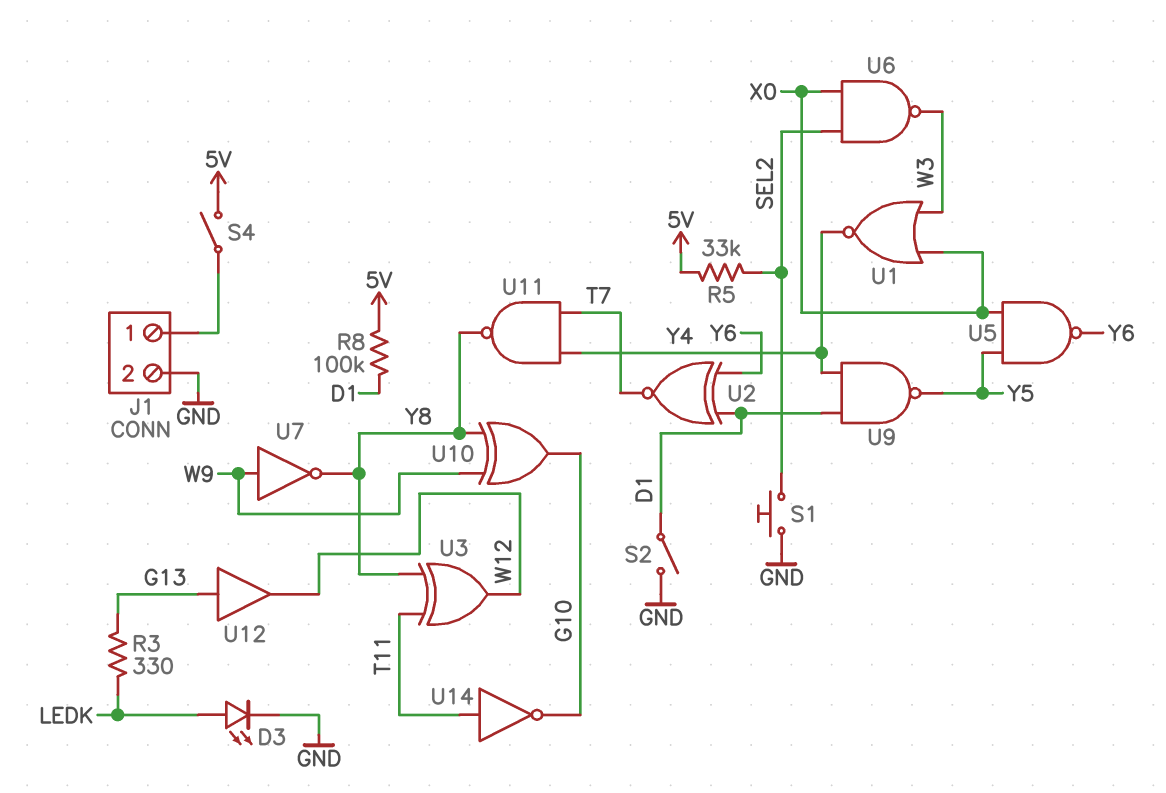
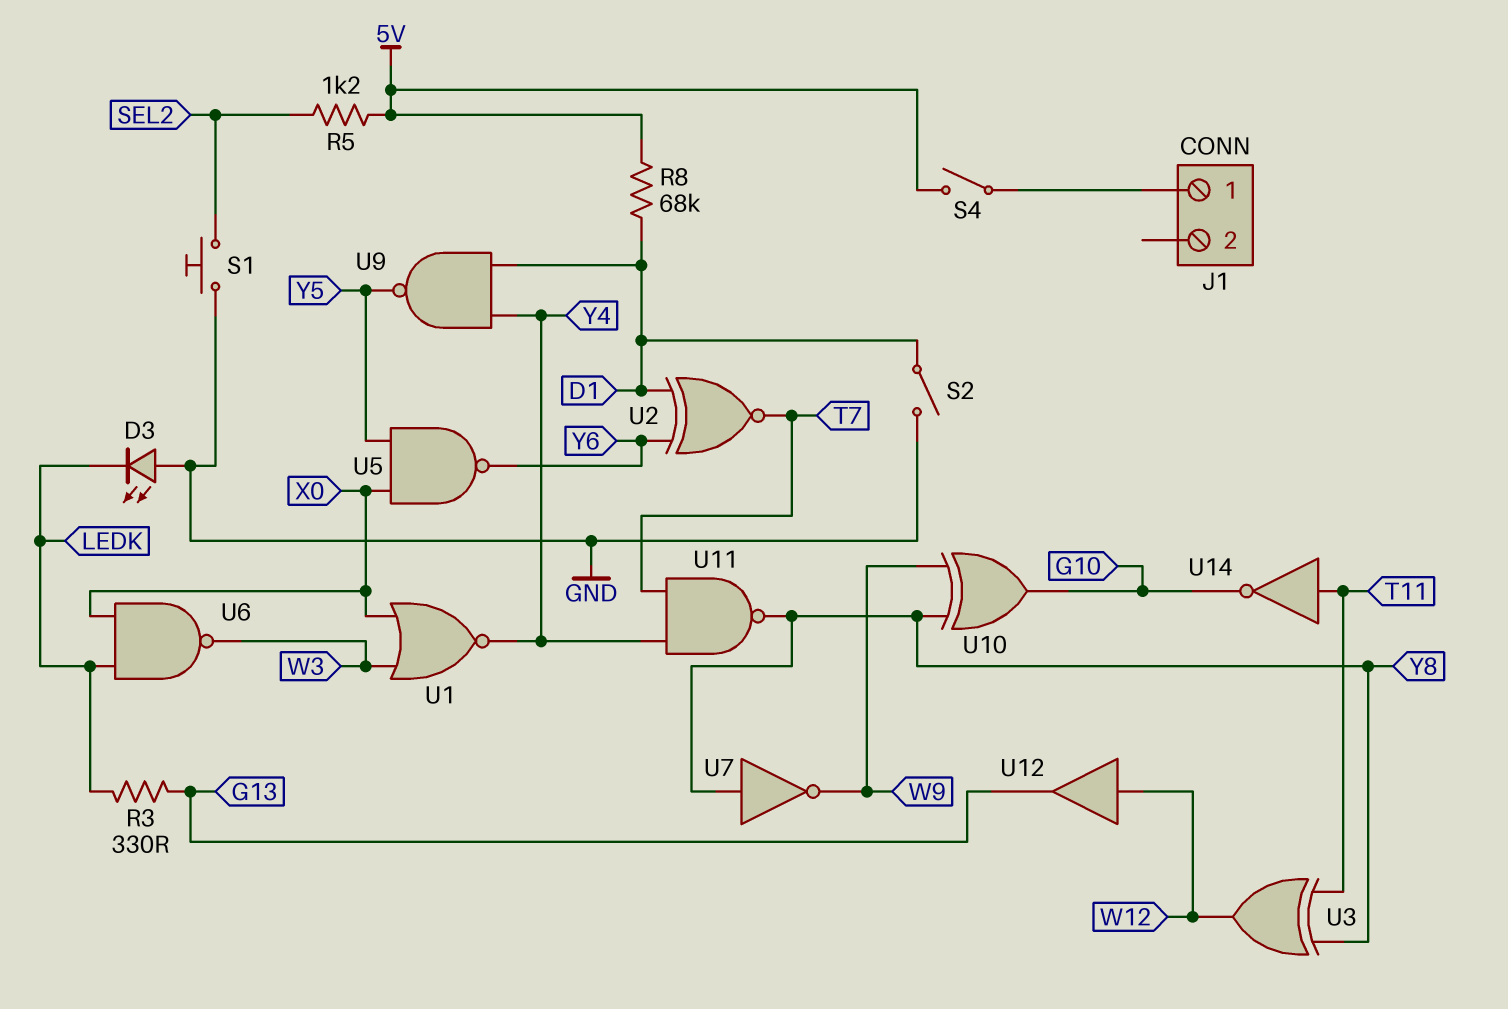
D3: LED (A LEDK, K GND) -> LED (A GND, K LEDK)
J1 pin 2: GND -> none
R5: 33k (5V, SEL2) -> 1.2k (5V, SEL2)
R8: 100k (5V, D1) -> 68k (5V, D1)
U6: NAND (in SEL2, in X0, out W3) -> NAND (in LEDK, in X0, out W3)
U7: NOT (in W9, out Y8) -> NOT (in Y8, out W9)
U12: buffer (in G13, out W12) -> buffer (in W12, out G13)

